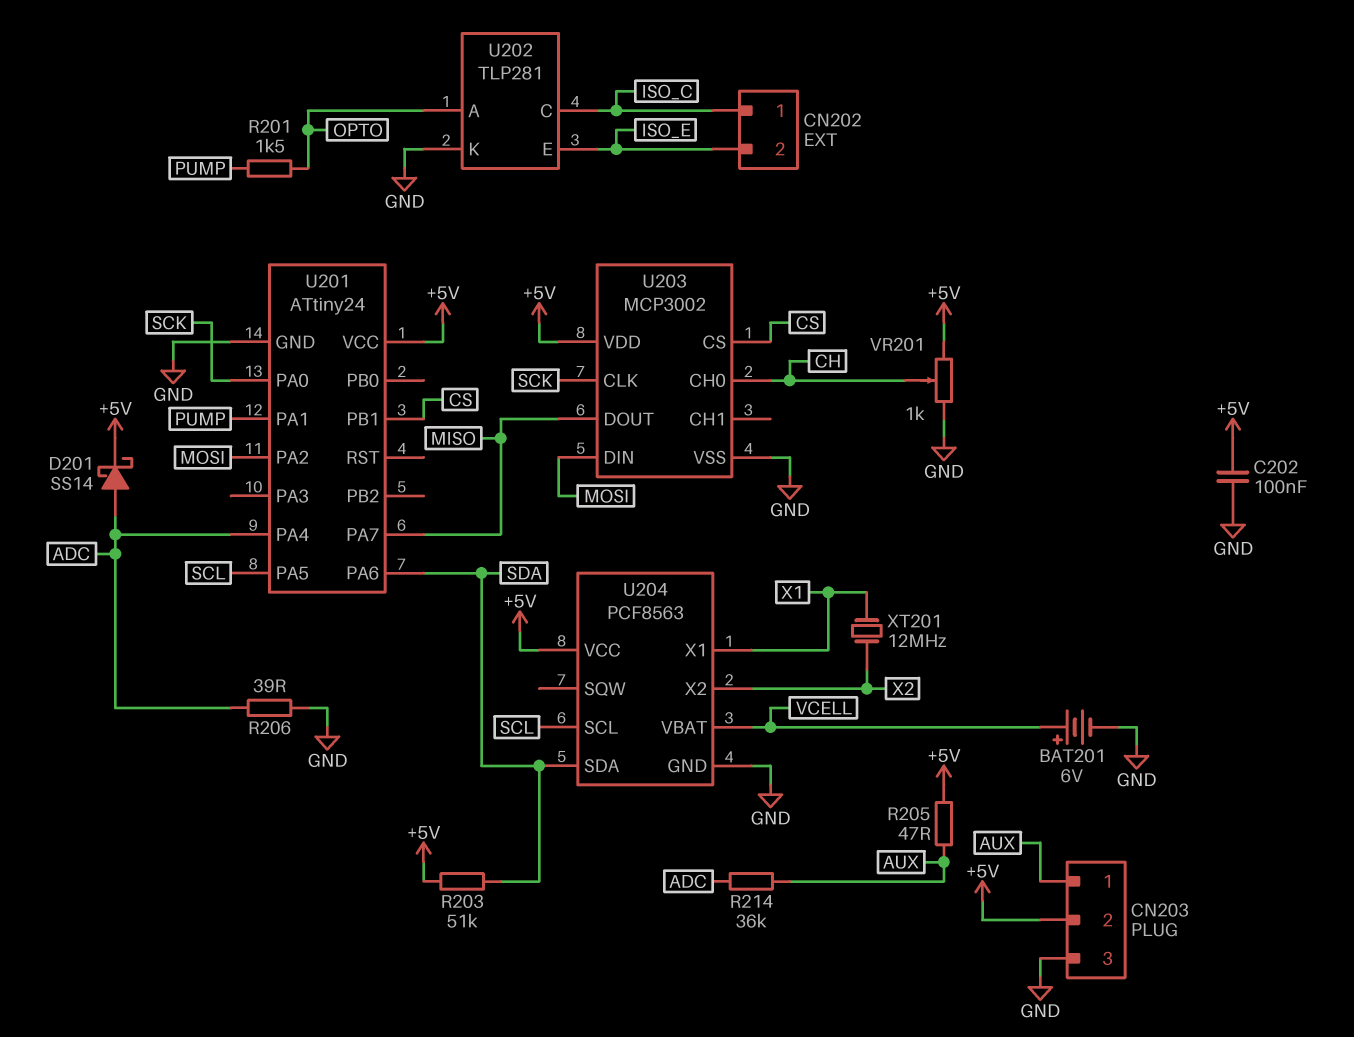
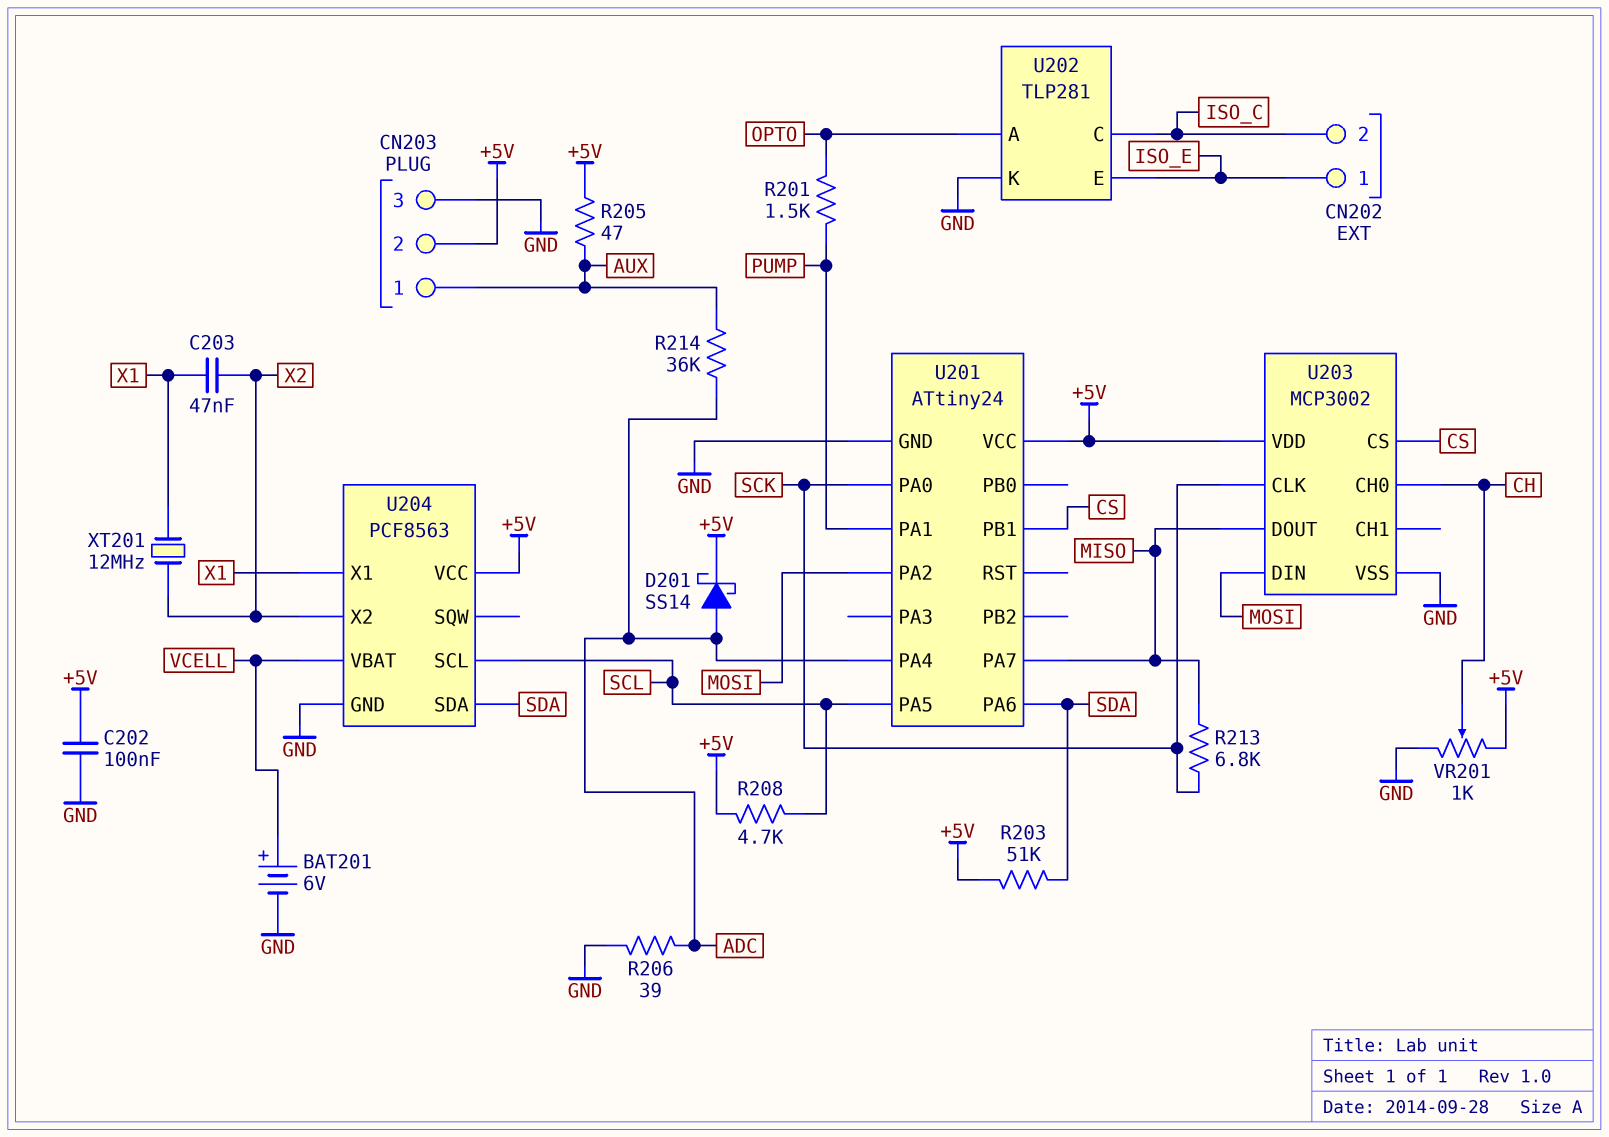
C203: none -> 47nF (X1, X2)
CN202 pin 1: ISO_C -> ISO_E
CN202 pin 2: ISO_E -> ISO_C
R208: none -> 4.7k (+5V, SCL)
R213: none -> 6.8k (MISO, SCK)

